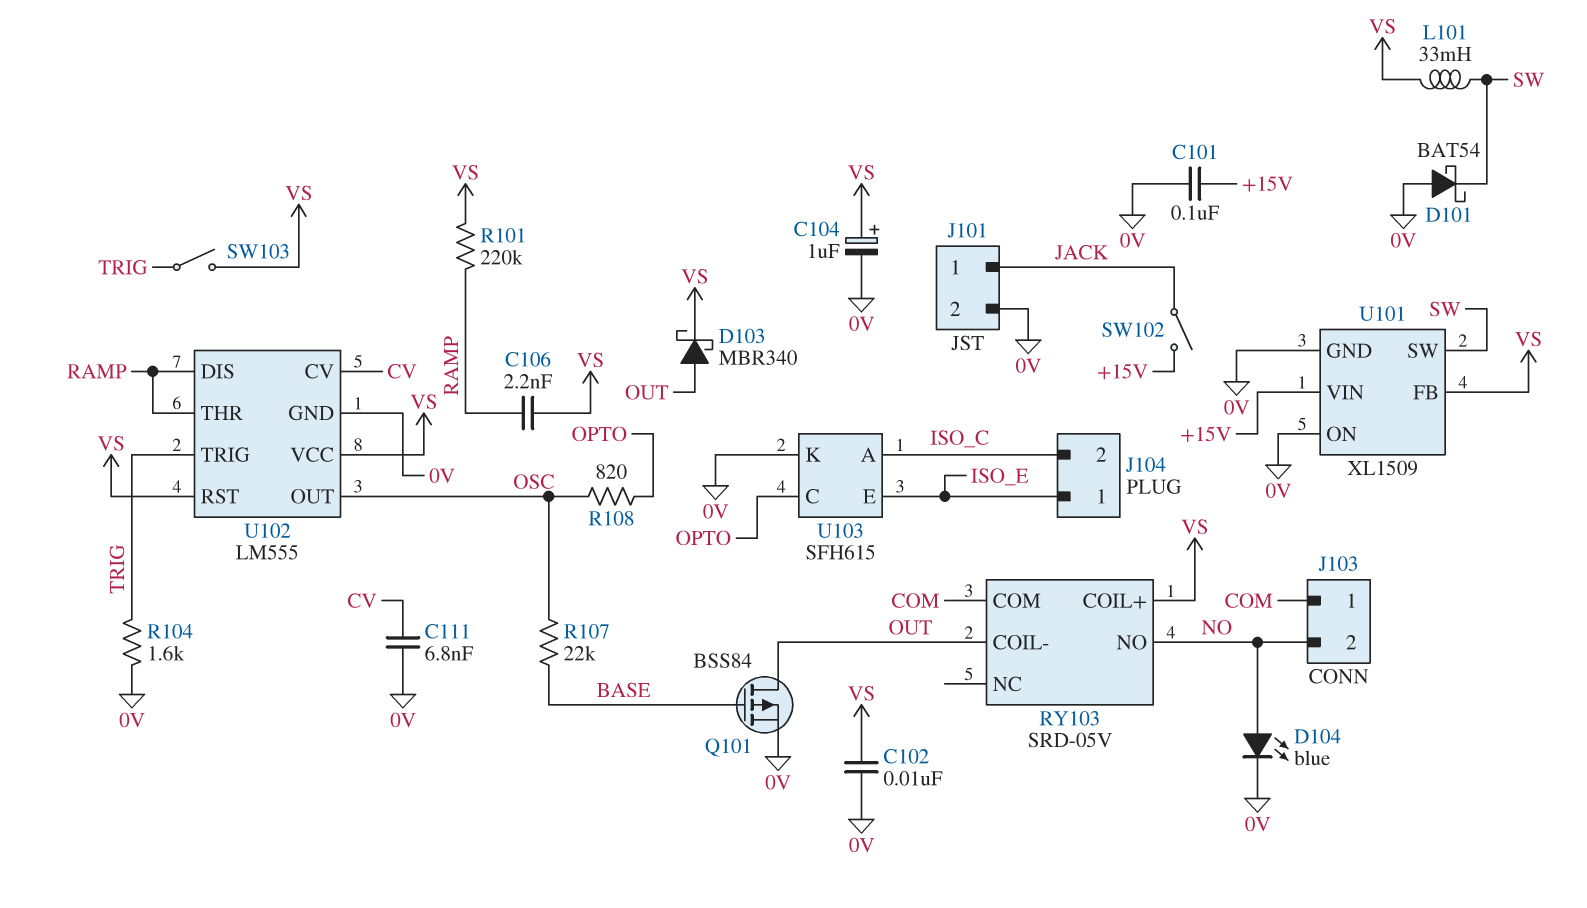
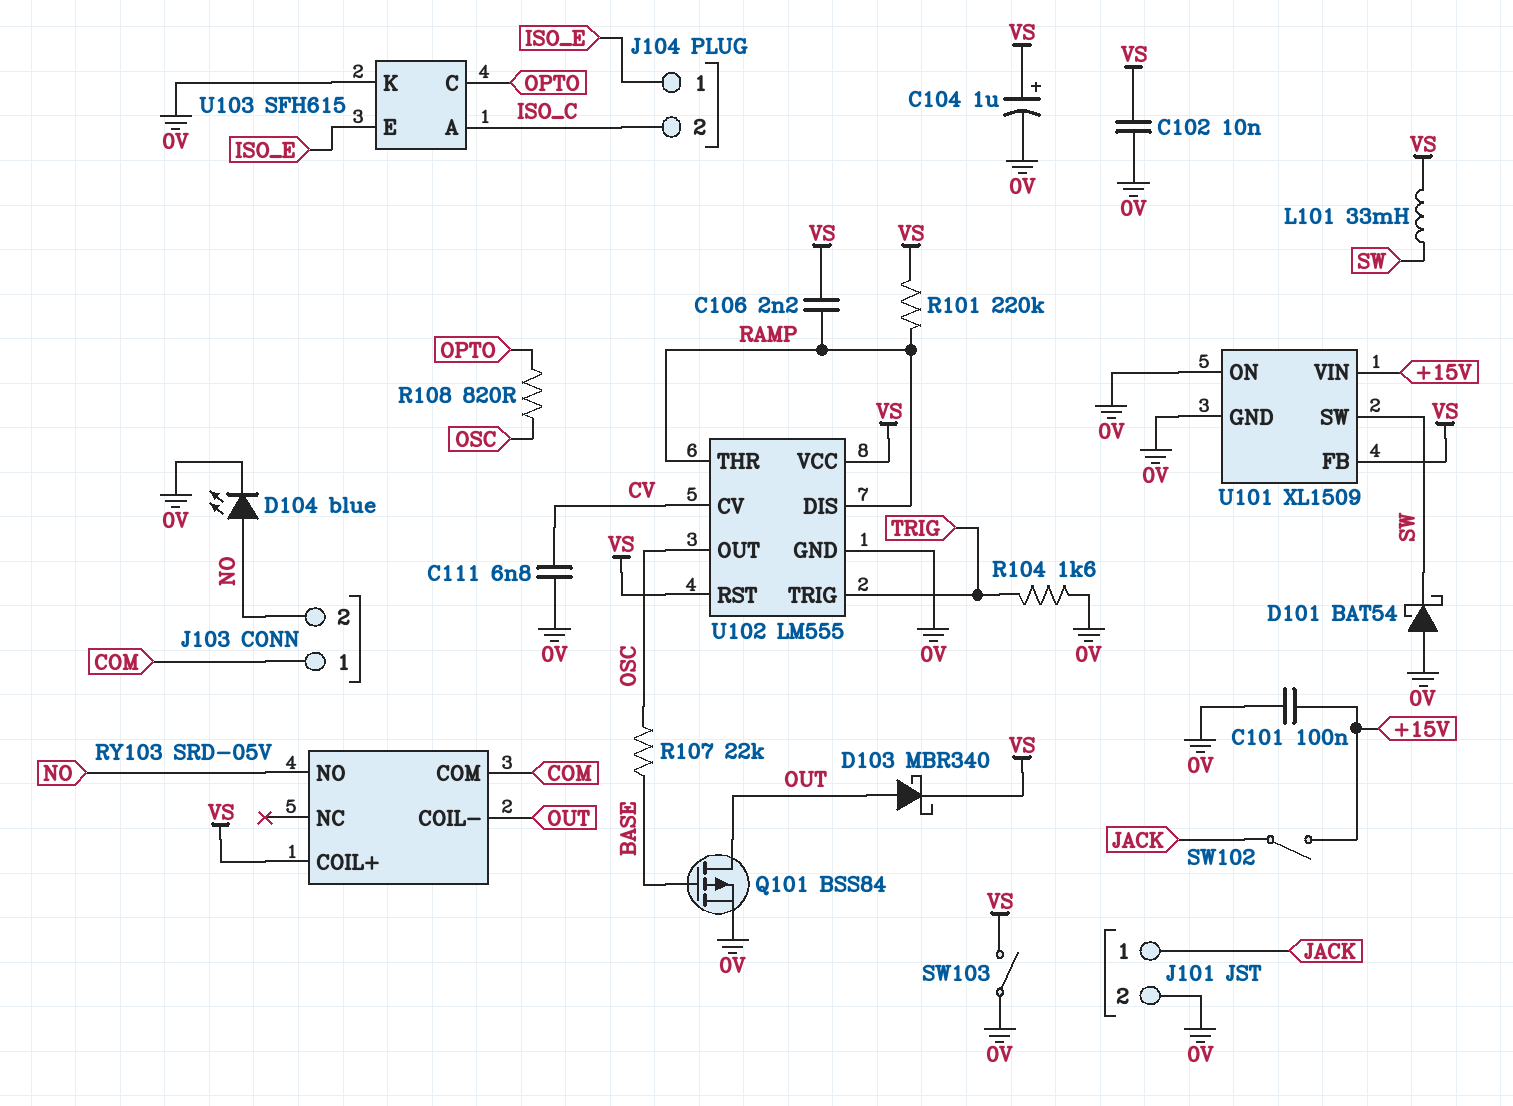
SW103: switch (TRIG, VS) -> switch (0V, VS)

